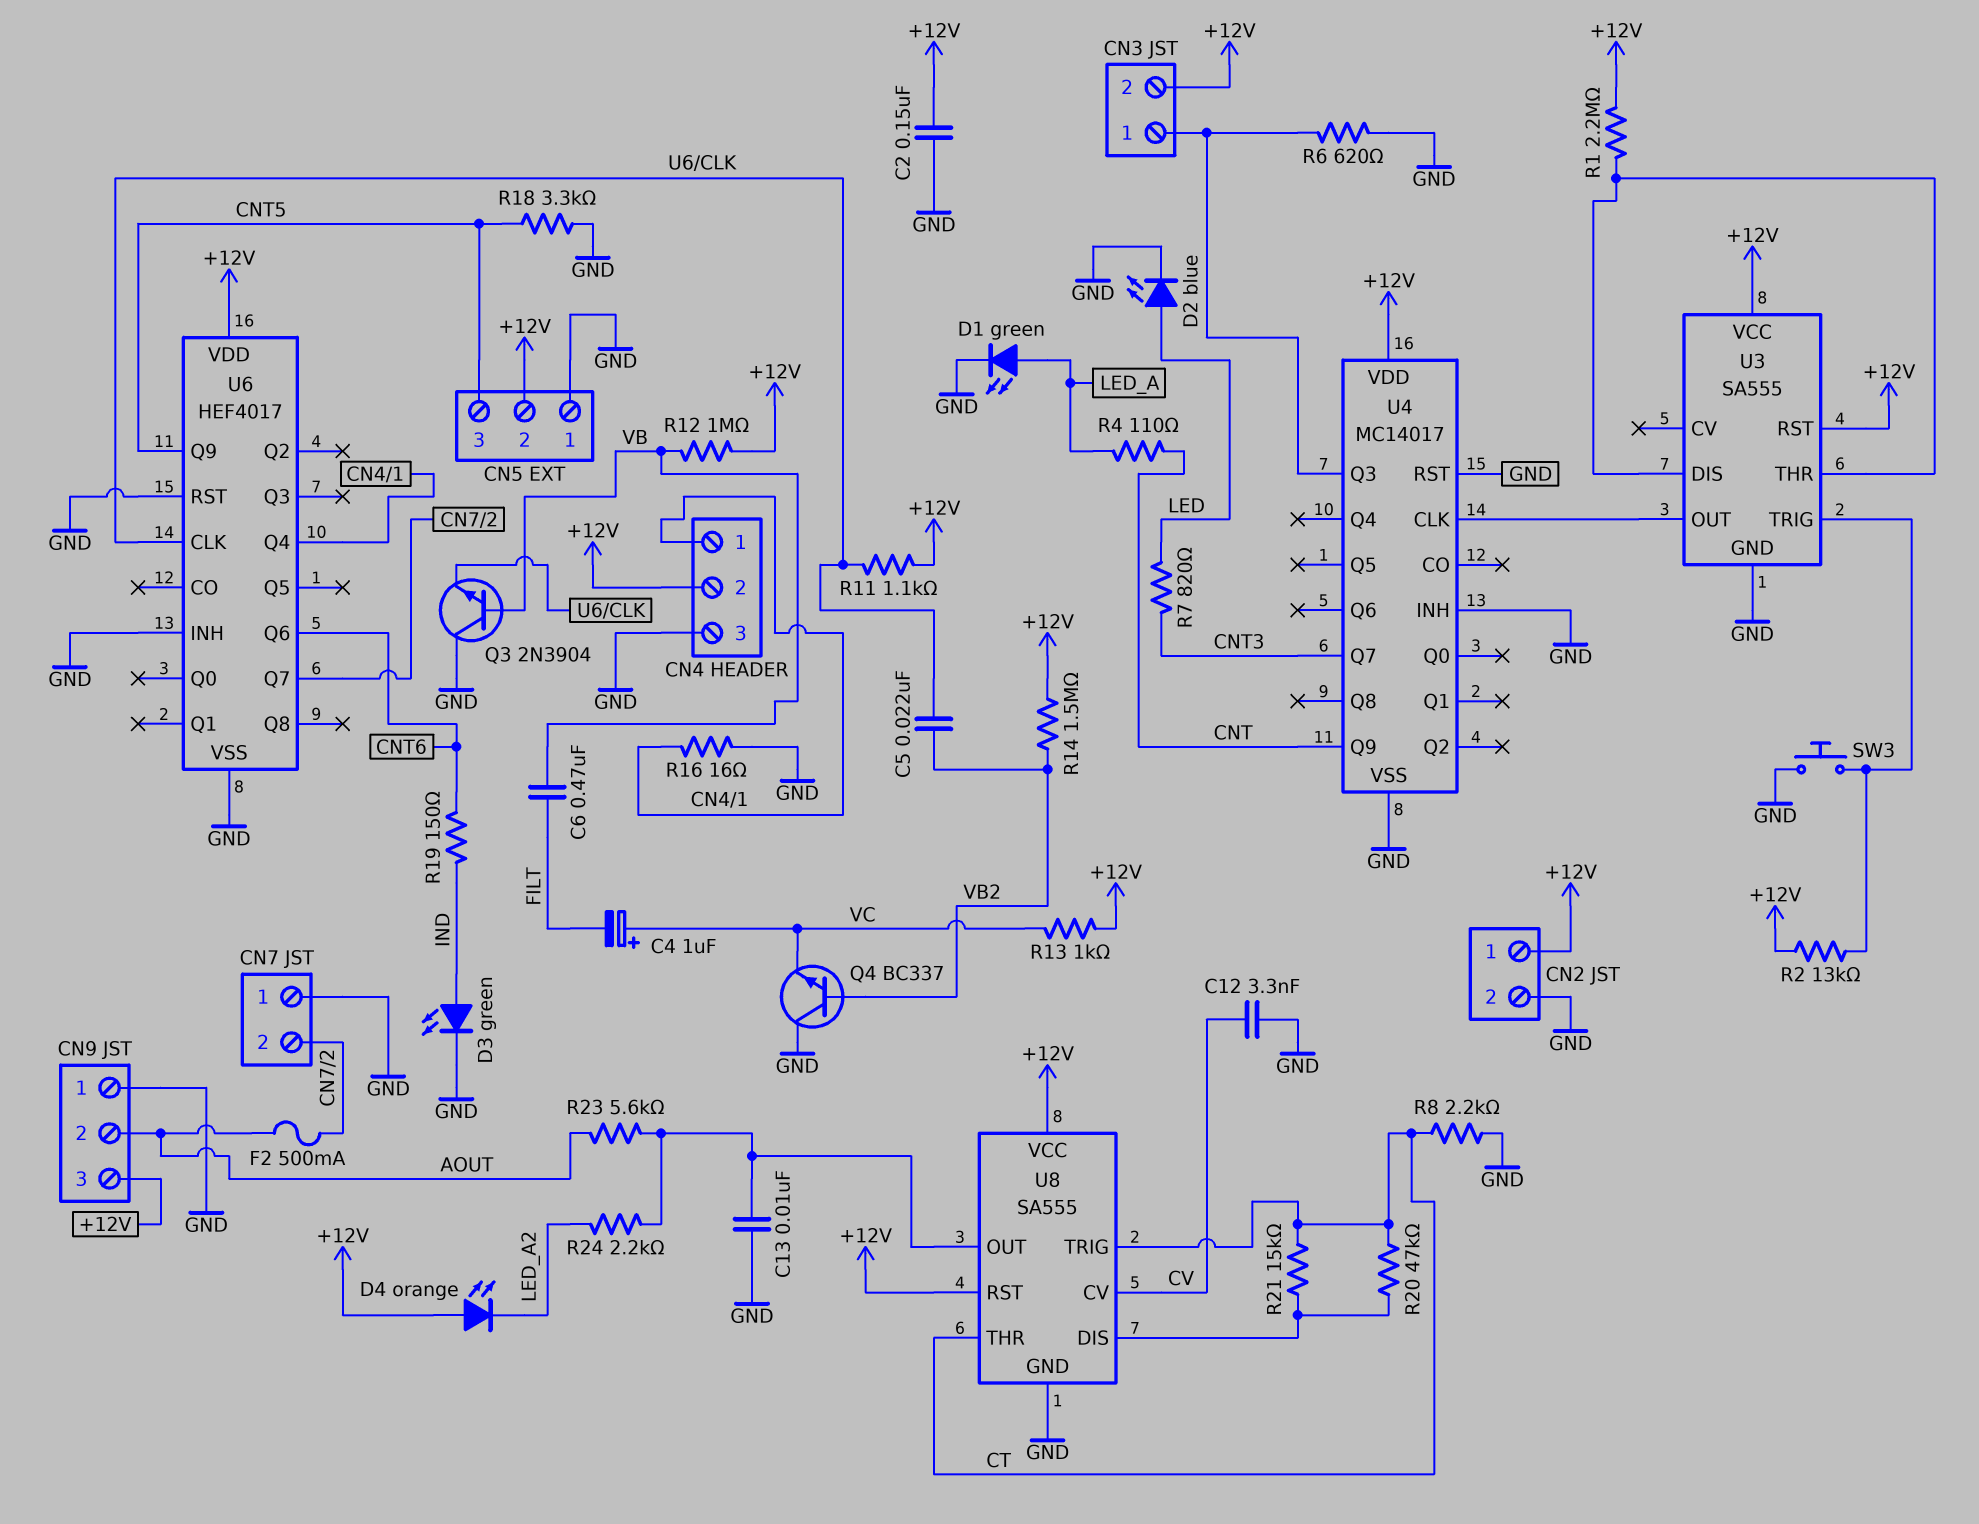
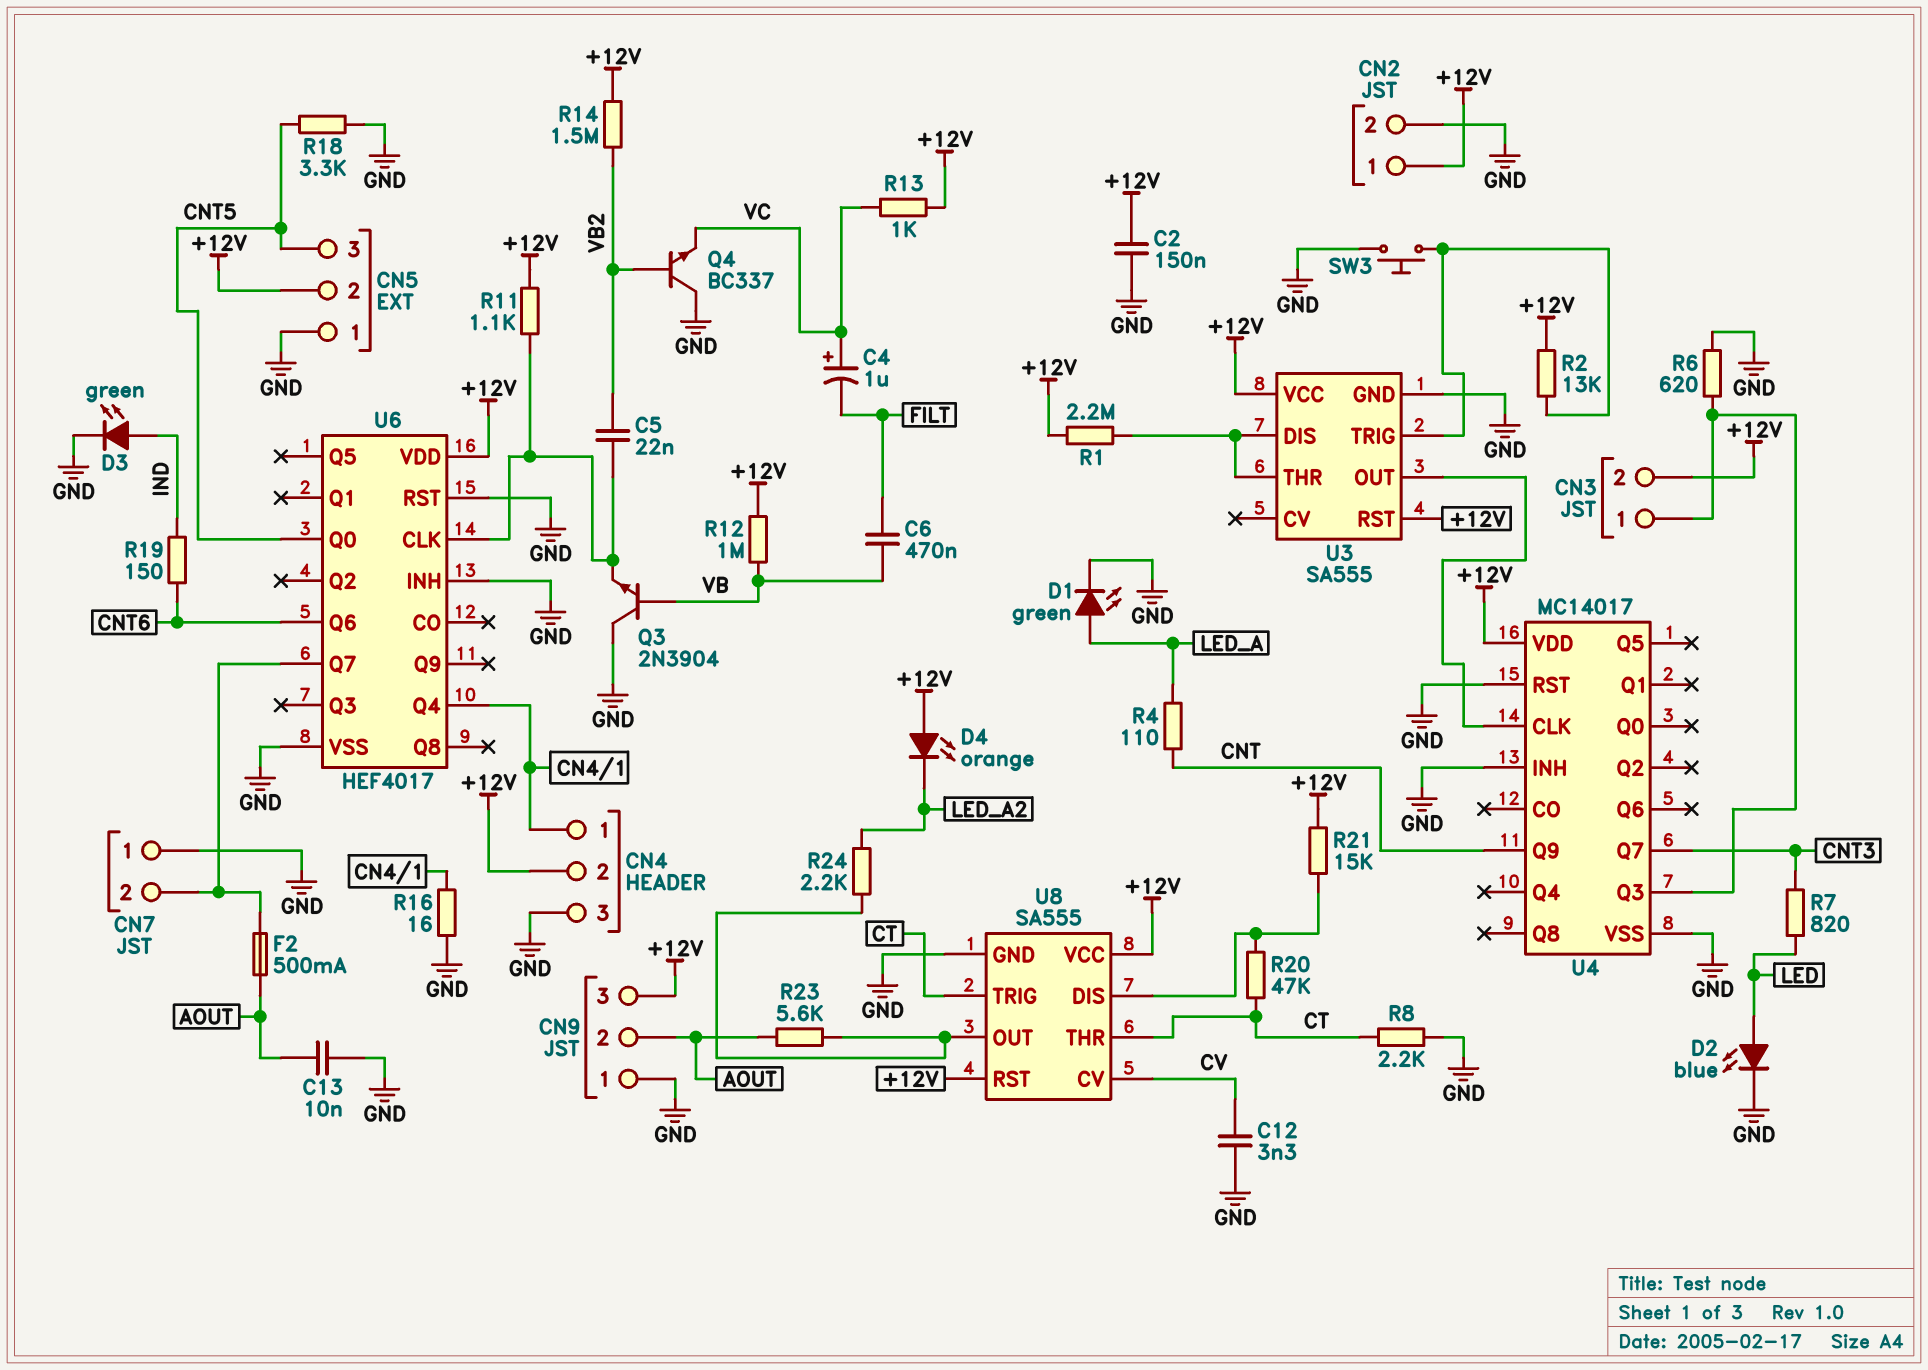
C13: 10nF (GND, U8/OUT) -> 10nF (AOUT, GND)
R21: 15k (CT, U8/DIS) -> 15k (+12V, U8/DIS)
U6 pin Q0: none -> CNT5
U6 pin Q9: CNT5 -> none

